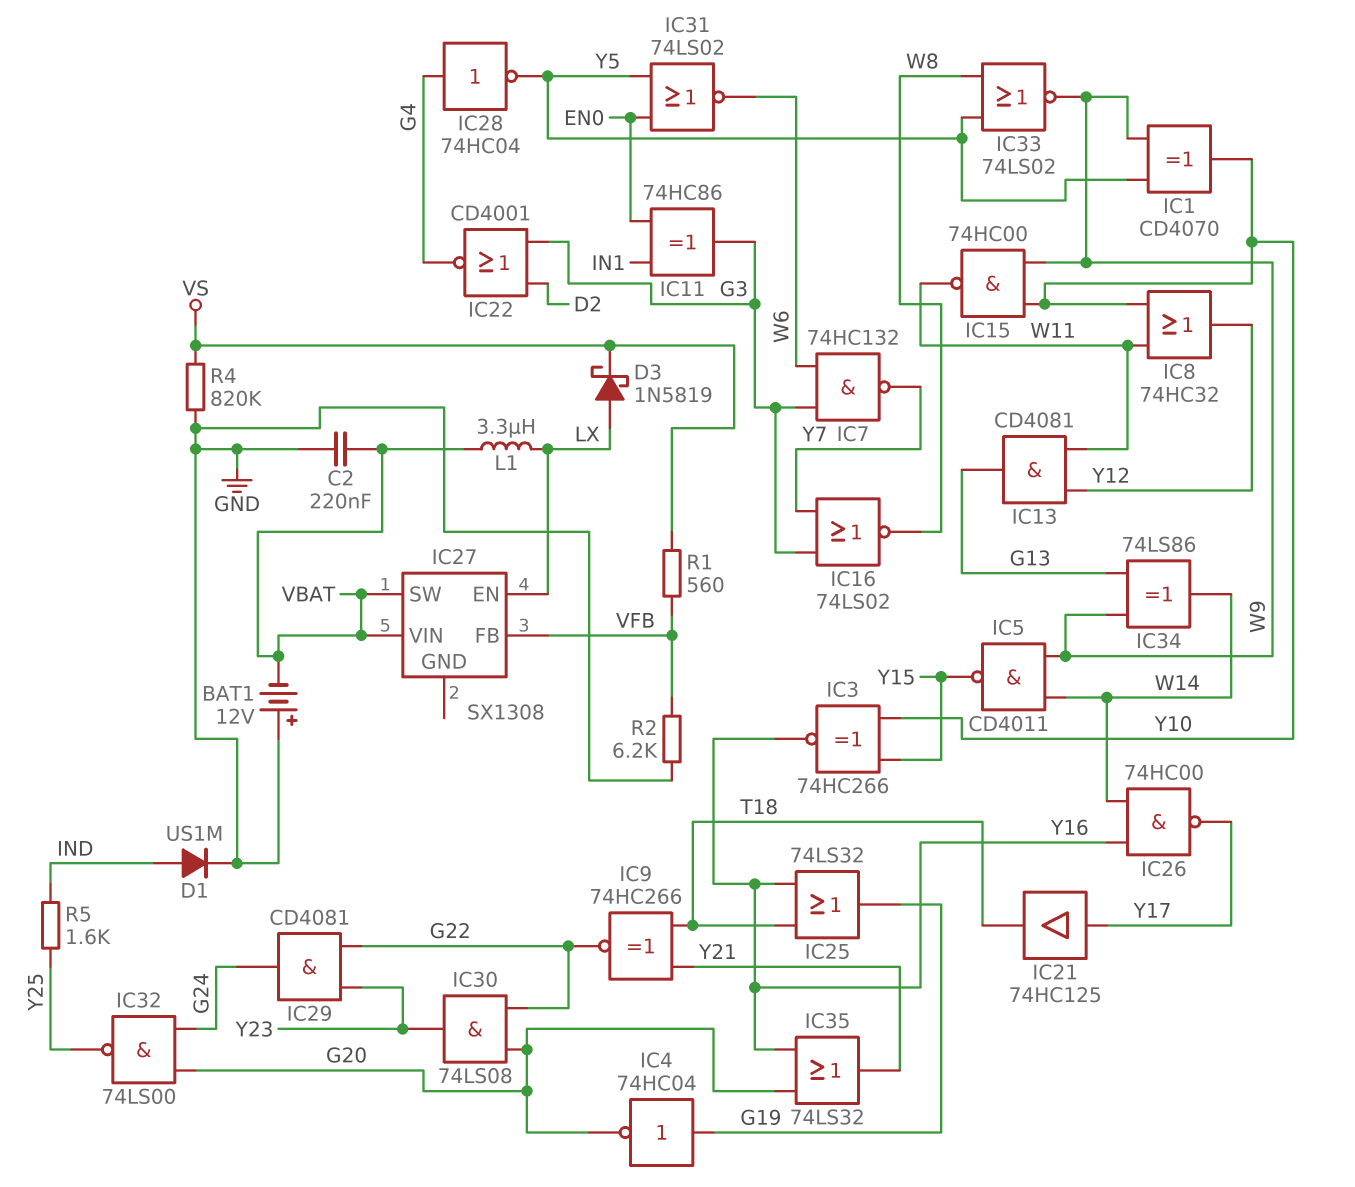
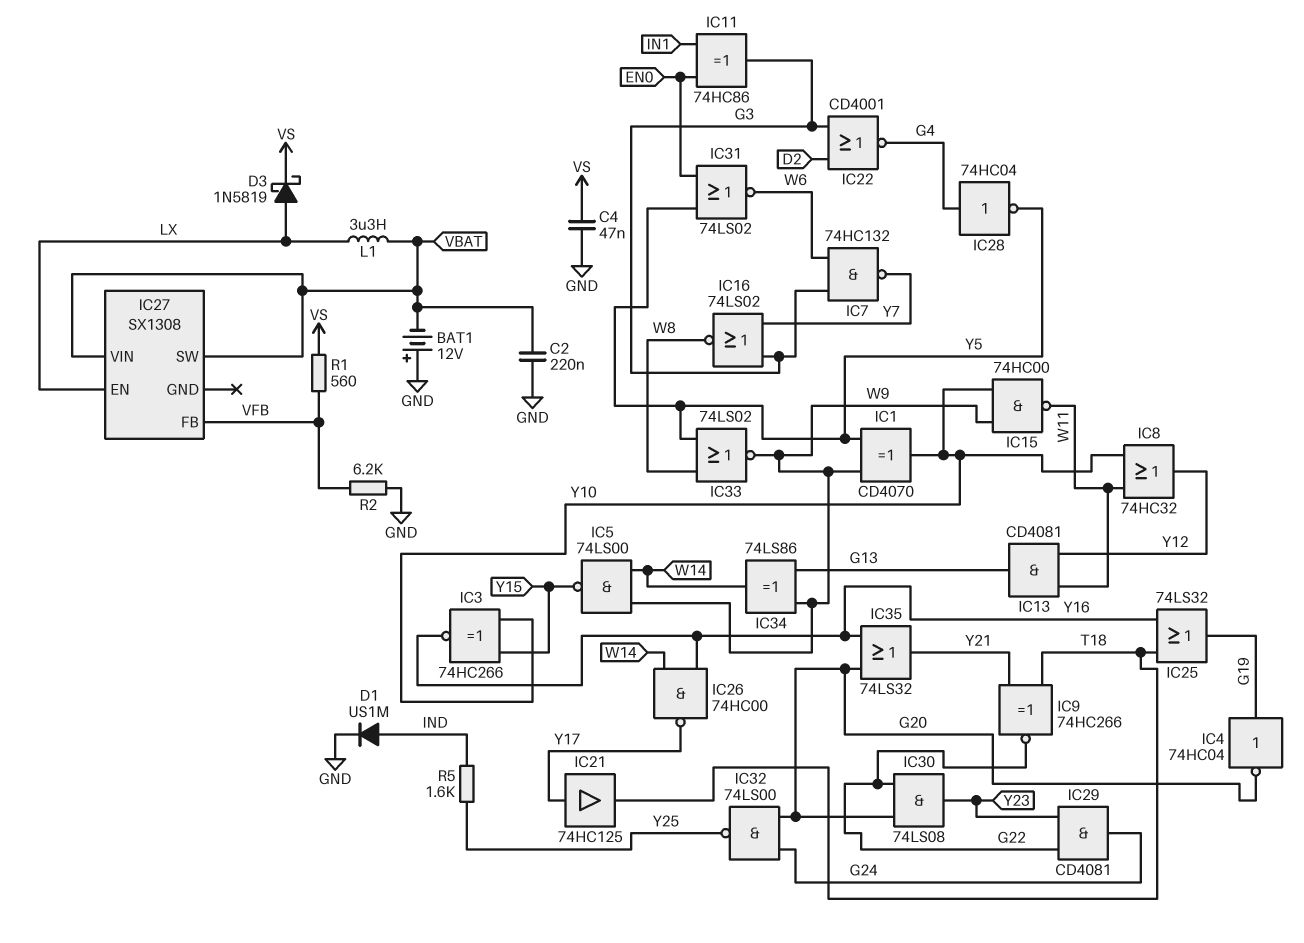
C4: none -> 47nF (GND, VS)
IC5: NAND CD4011 (in W9, in W14, out Y15) -> NAND 74LS00 (in W9, in W14, out Y15)
R4: 820k (GND, VS) -> none

